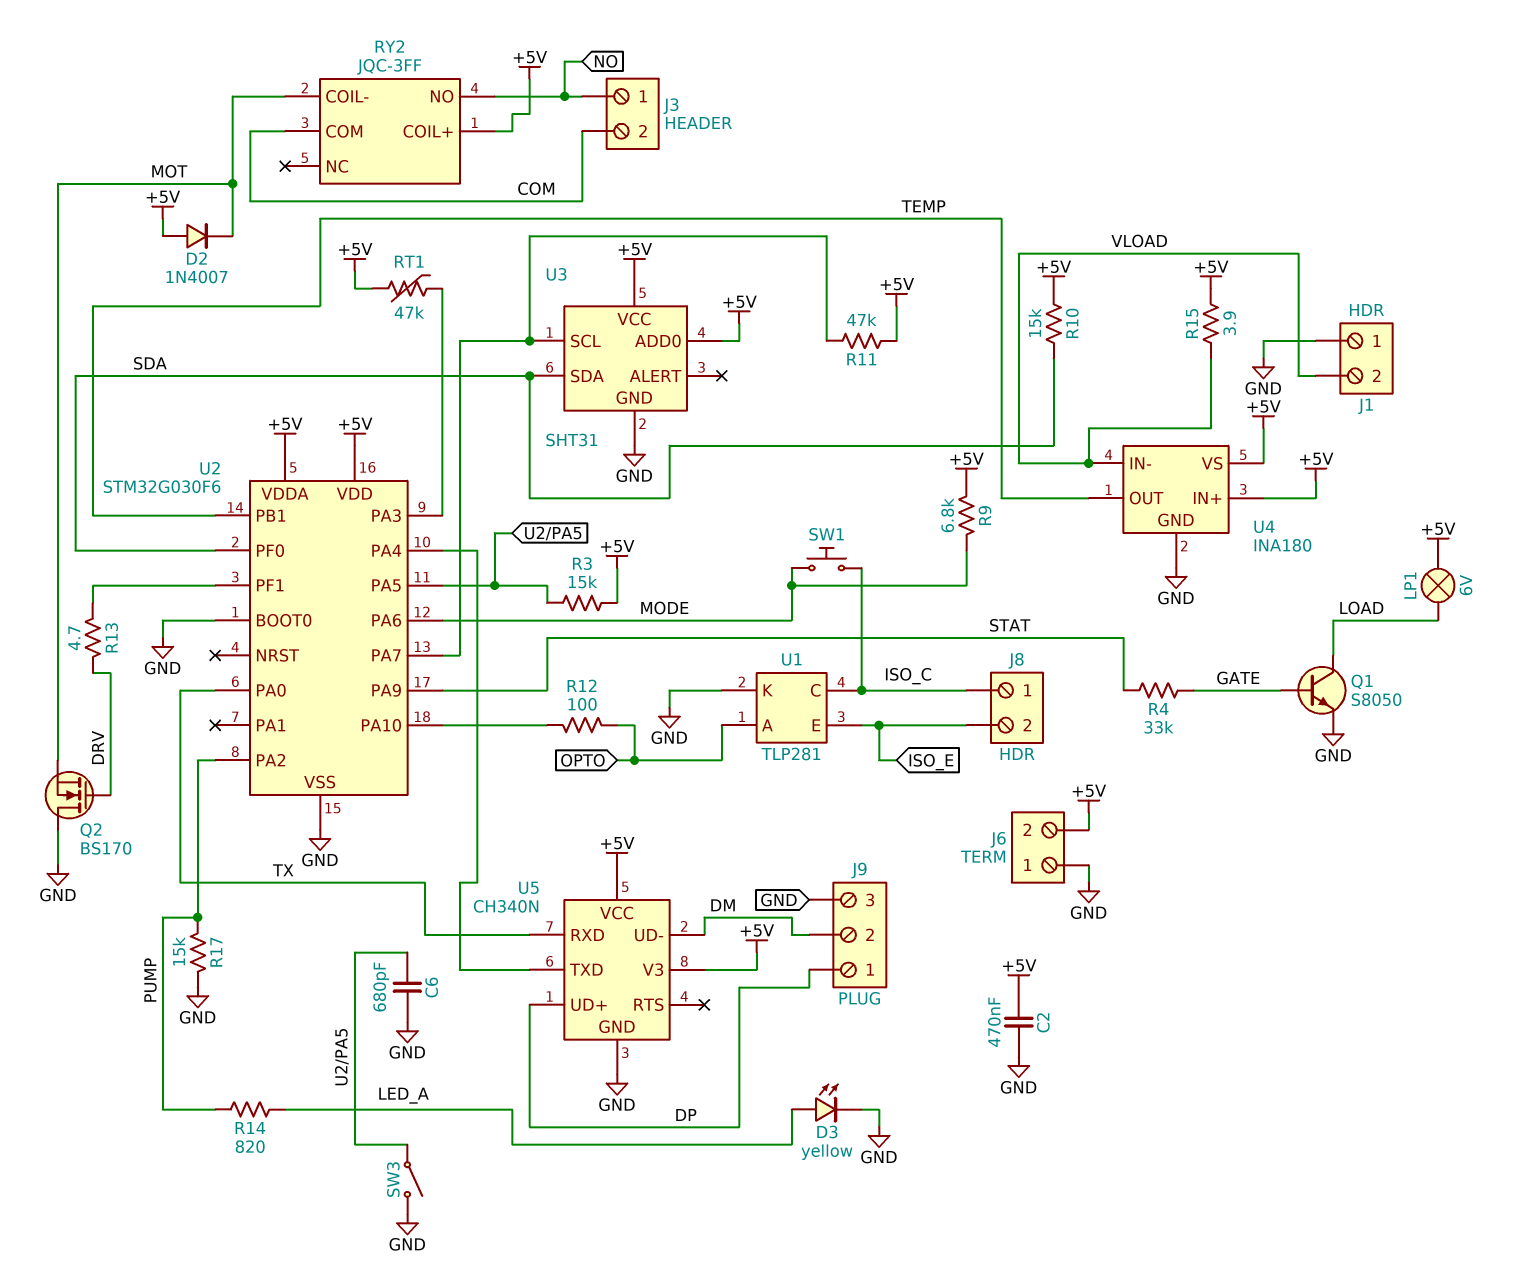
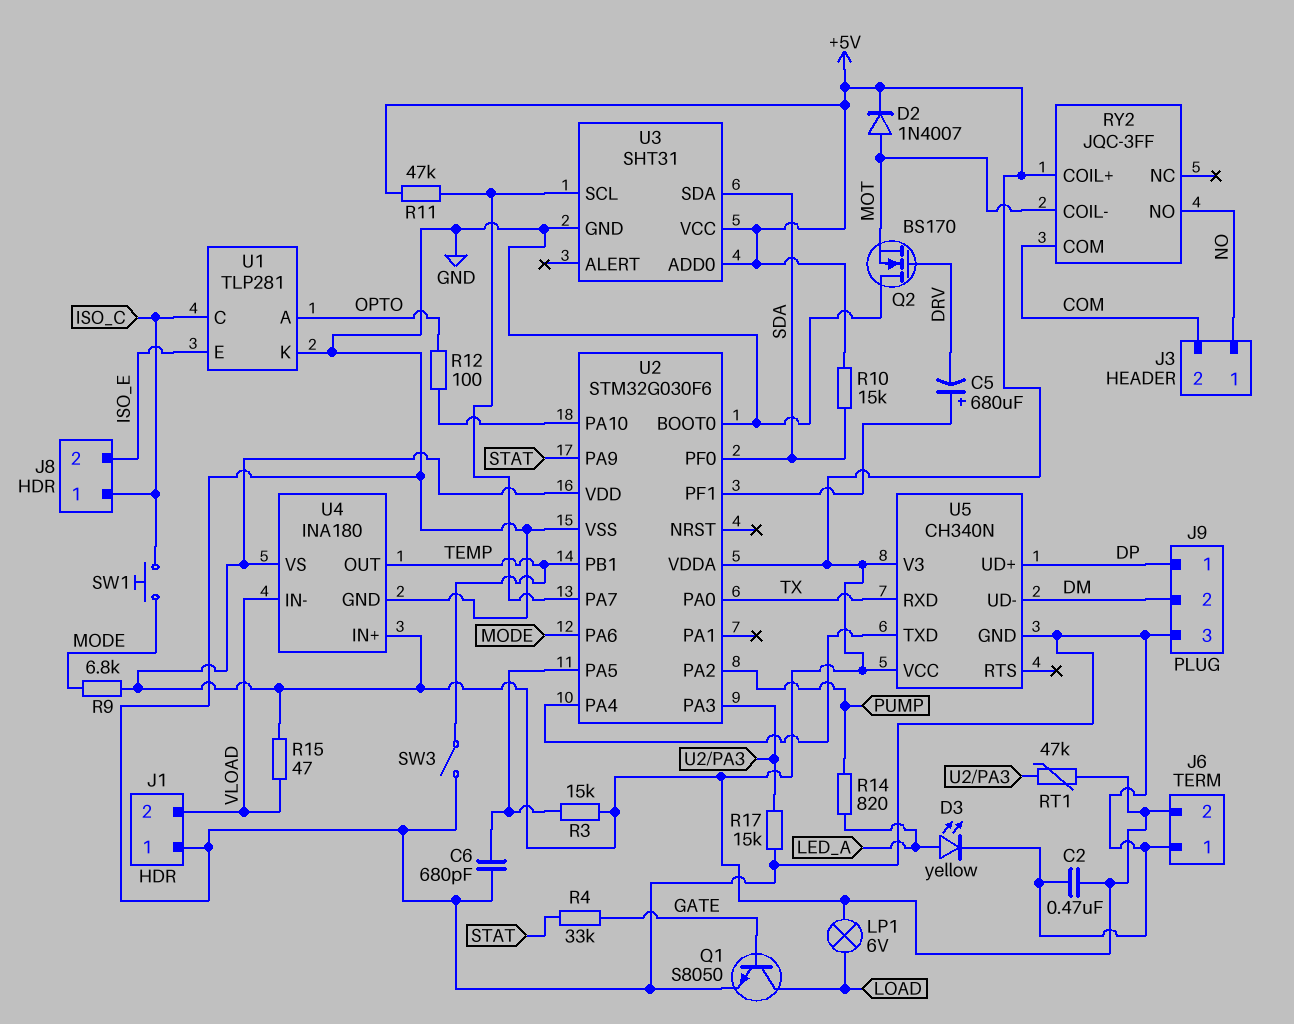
C5: none -> 680uF (plus U2/PF1, minus DRV)
D2: diode 1N4007 (A +5V, K MOT) -> diode 1N4007 (A MOT, K +5V)
R13: 4.7 (DRV, U2/PF1) -> none
R15: 3.9 (+5V, VLOAD) -> 47 (+5V, VLOAD)
R17: 15k (GND, PUMP) -> 15k (GND, U2/PA3)
SW3: switch (GND, U2/PA5) -> switch (GND, TEMP)

